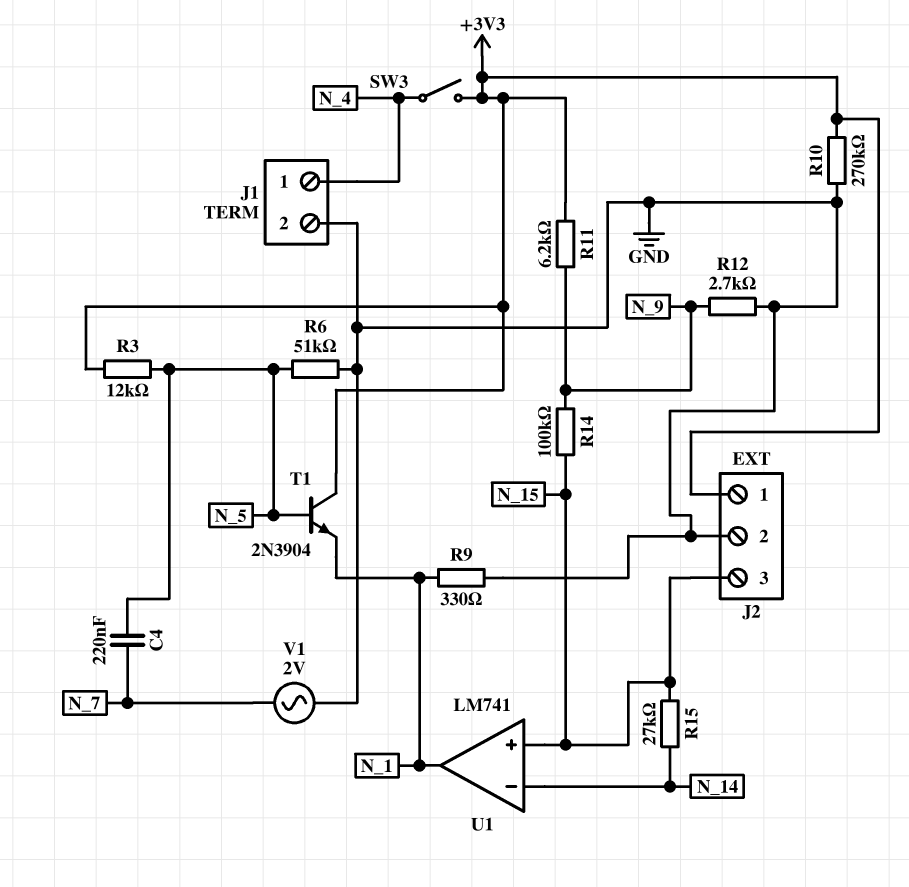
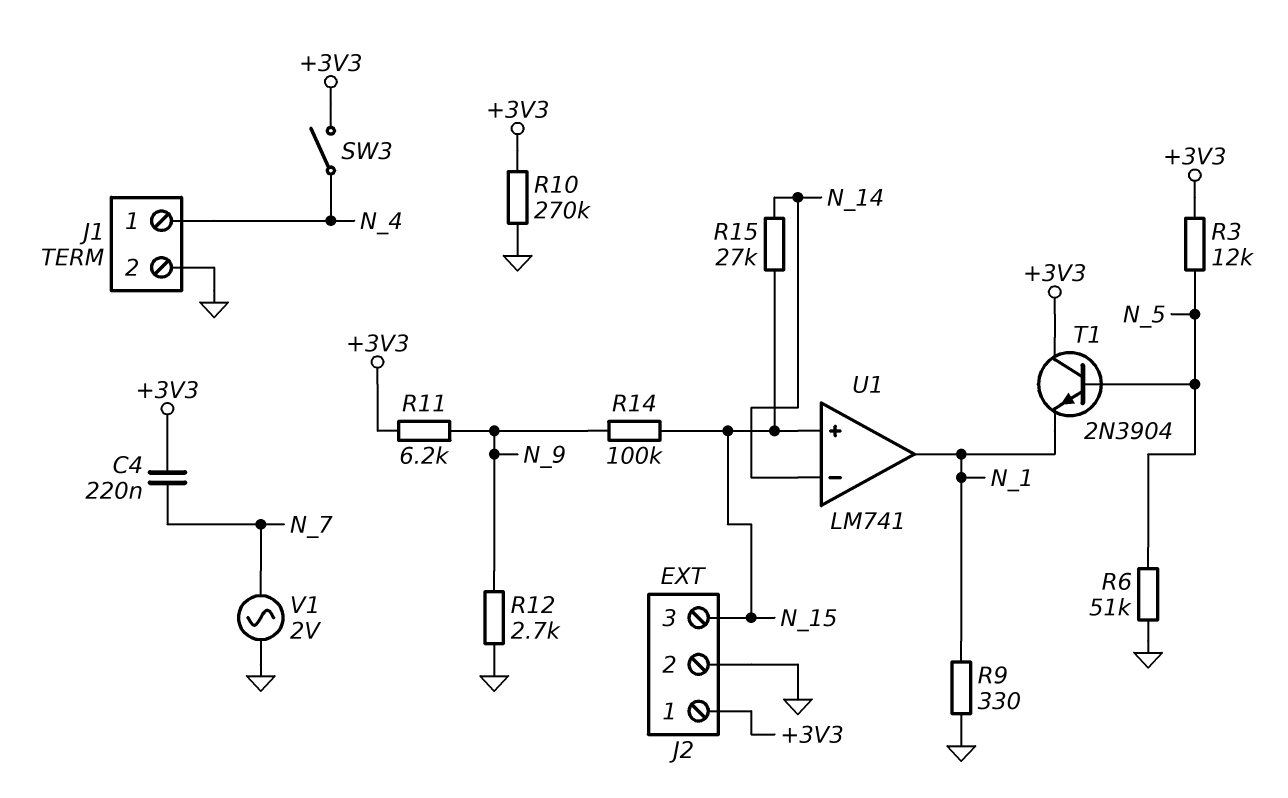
C4: 220nF (N_5, N_7) -> 220nF (+3V3, N_7)

